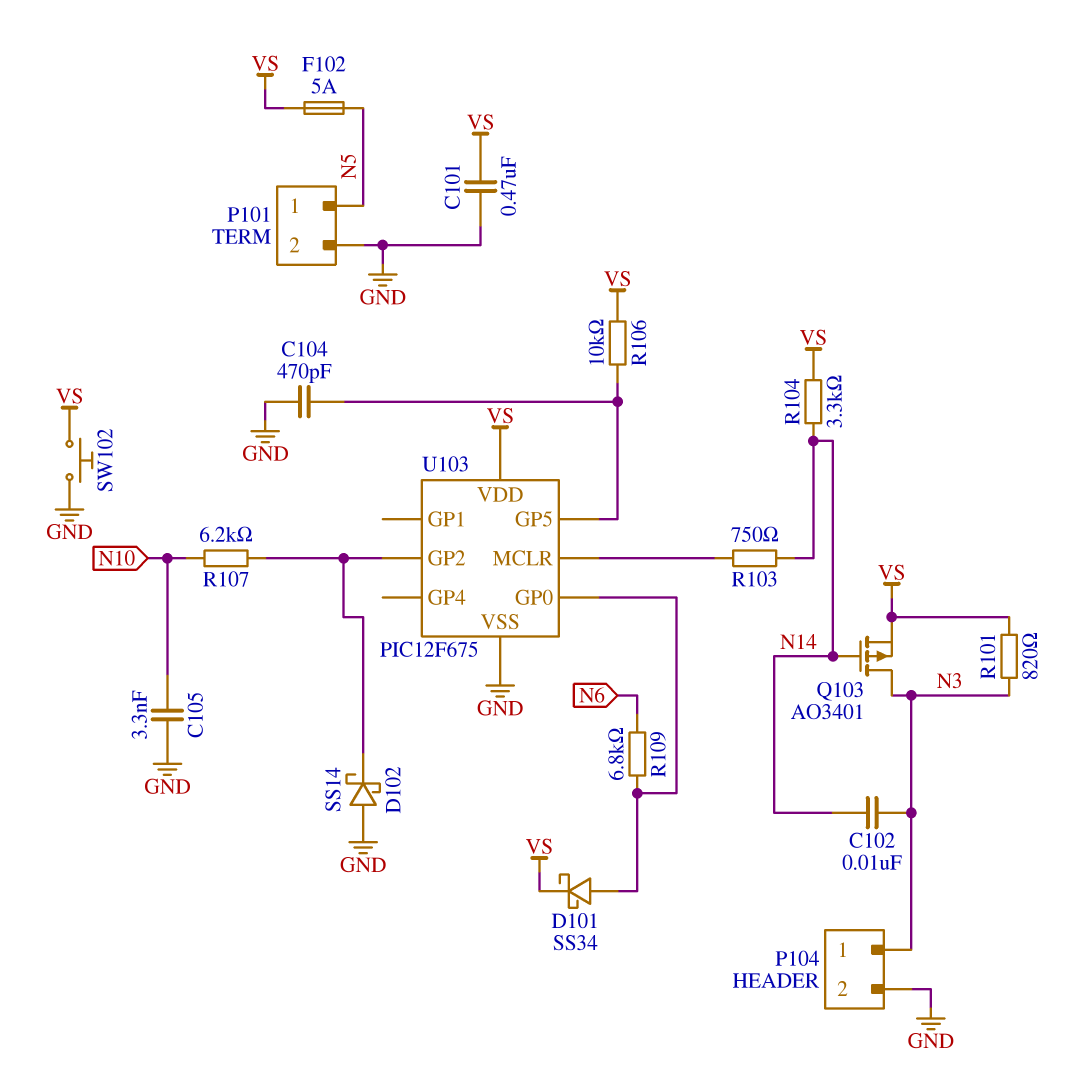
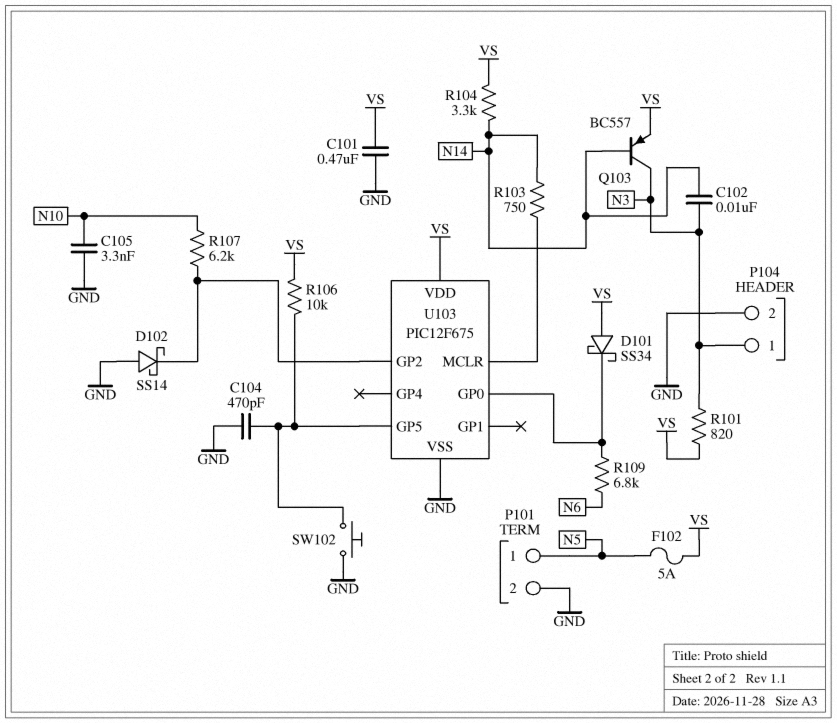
D101: schottky SS34 (A U103/GP0, K VS) -> schottky SS34 (A VS, K U103/GP0)
Q103: PMOS AO3401 (G N14, D N3, S VS) -> PNP BC557 (B N14, C N3, E VS)
SW102: button (GND, VS) -> button (GND, U103/GP5)

